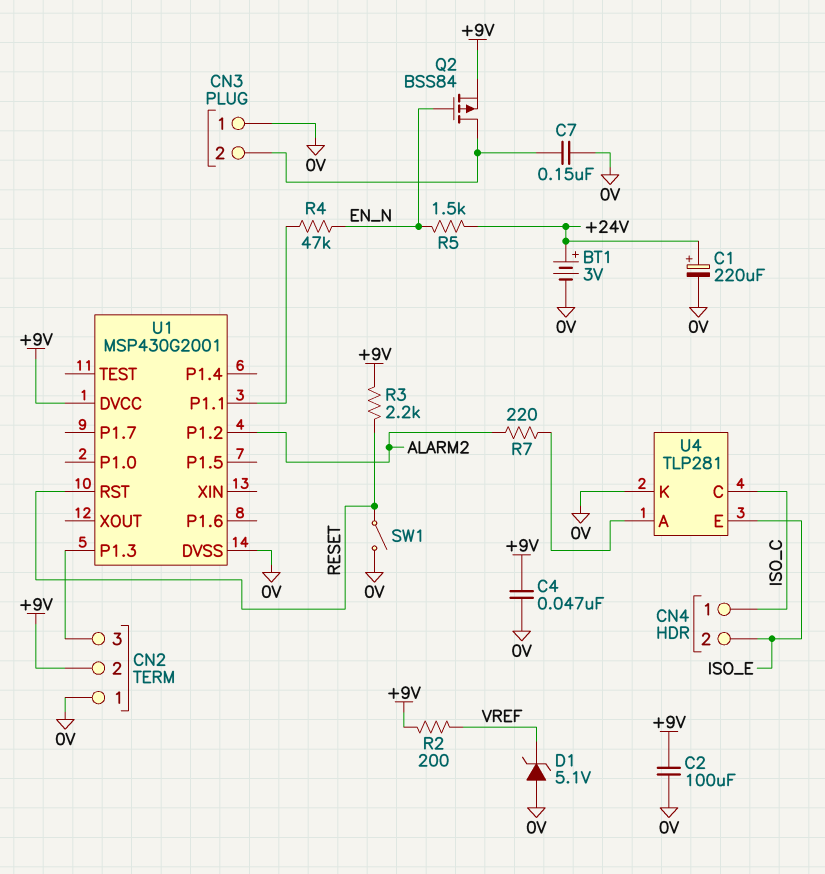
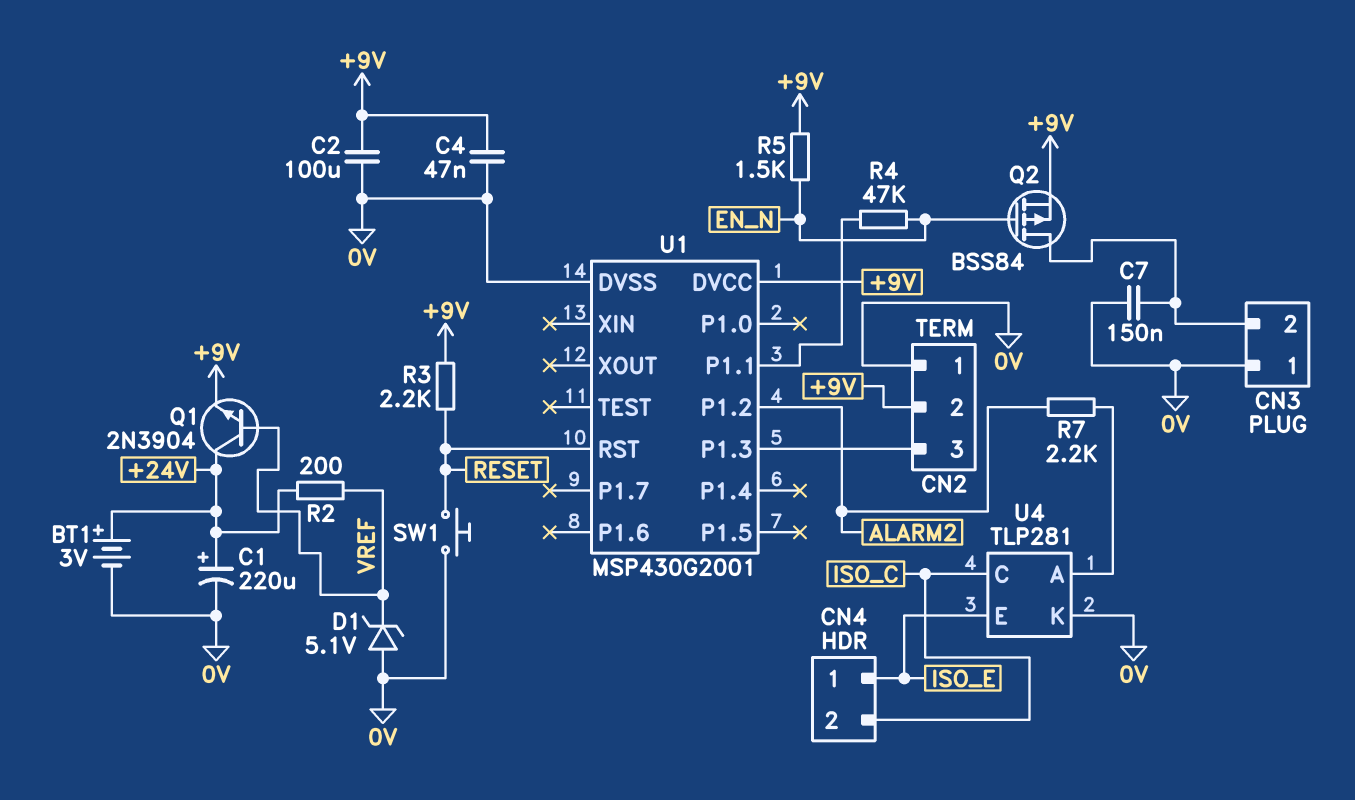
CN4 pin 1: ISO_C -> ISO_E
CN4 pin 2: ISO_E -> ISO_C
Q1: none -> NPN 2N3904 (B VREF, C +24V, E +9V)
R2: 200 (+9V, VREF) -> 200 (+24V, VREF)
R5: 1.5k (+24V, EN_N) -> 1.5k (+9V, EN_N)
R7: 220 (ALARM2, U4/A) -> 2.2k (ALARM2, U4/A)
SW1: switch (0V, RESET) -> button (0V, RESET)

